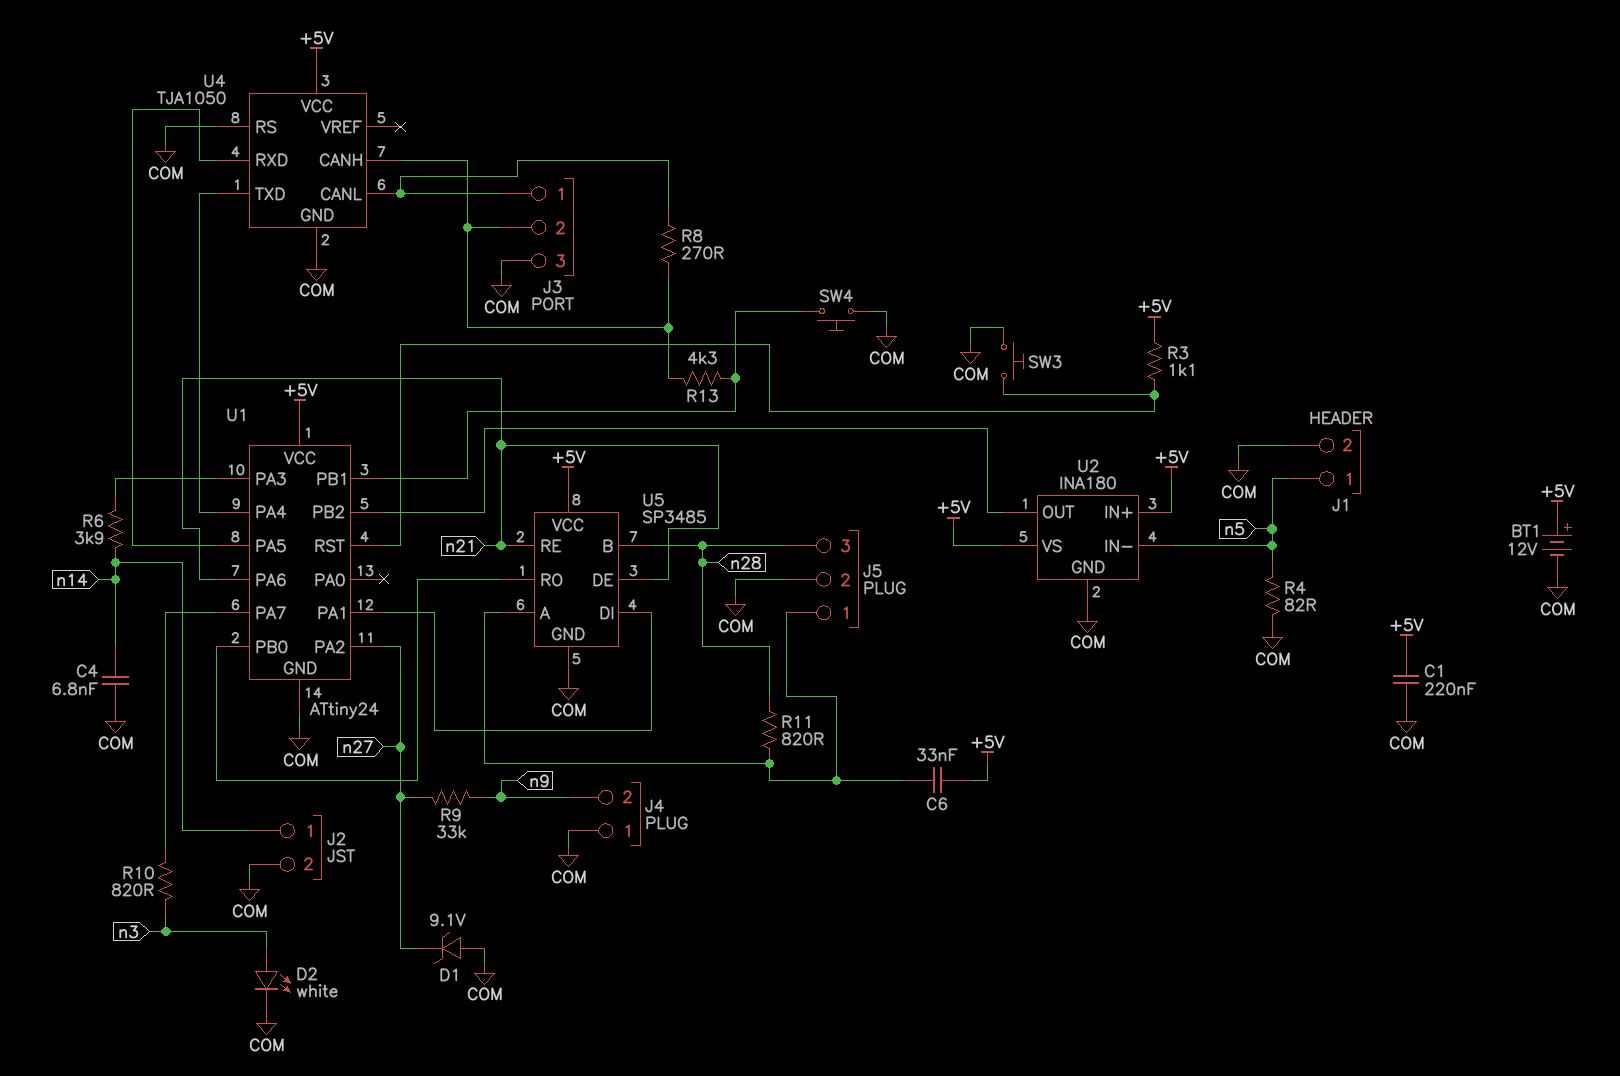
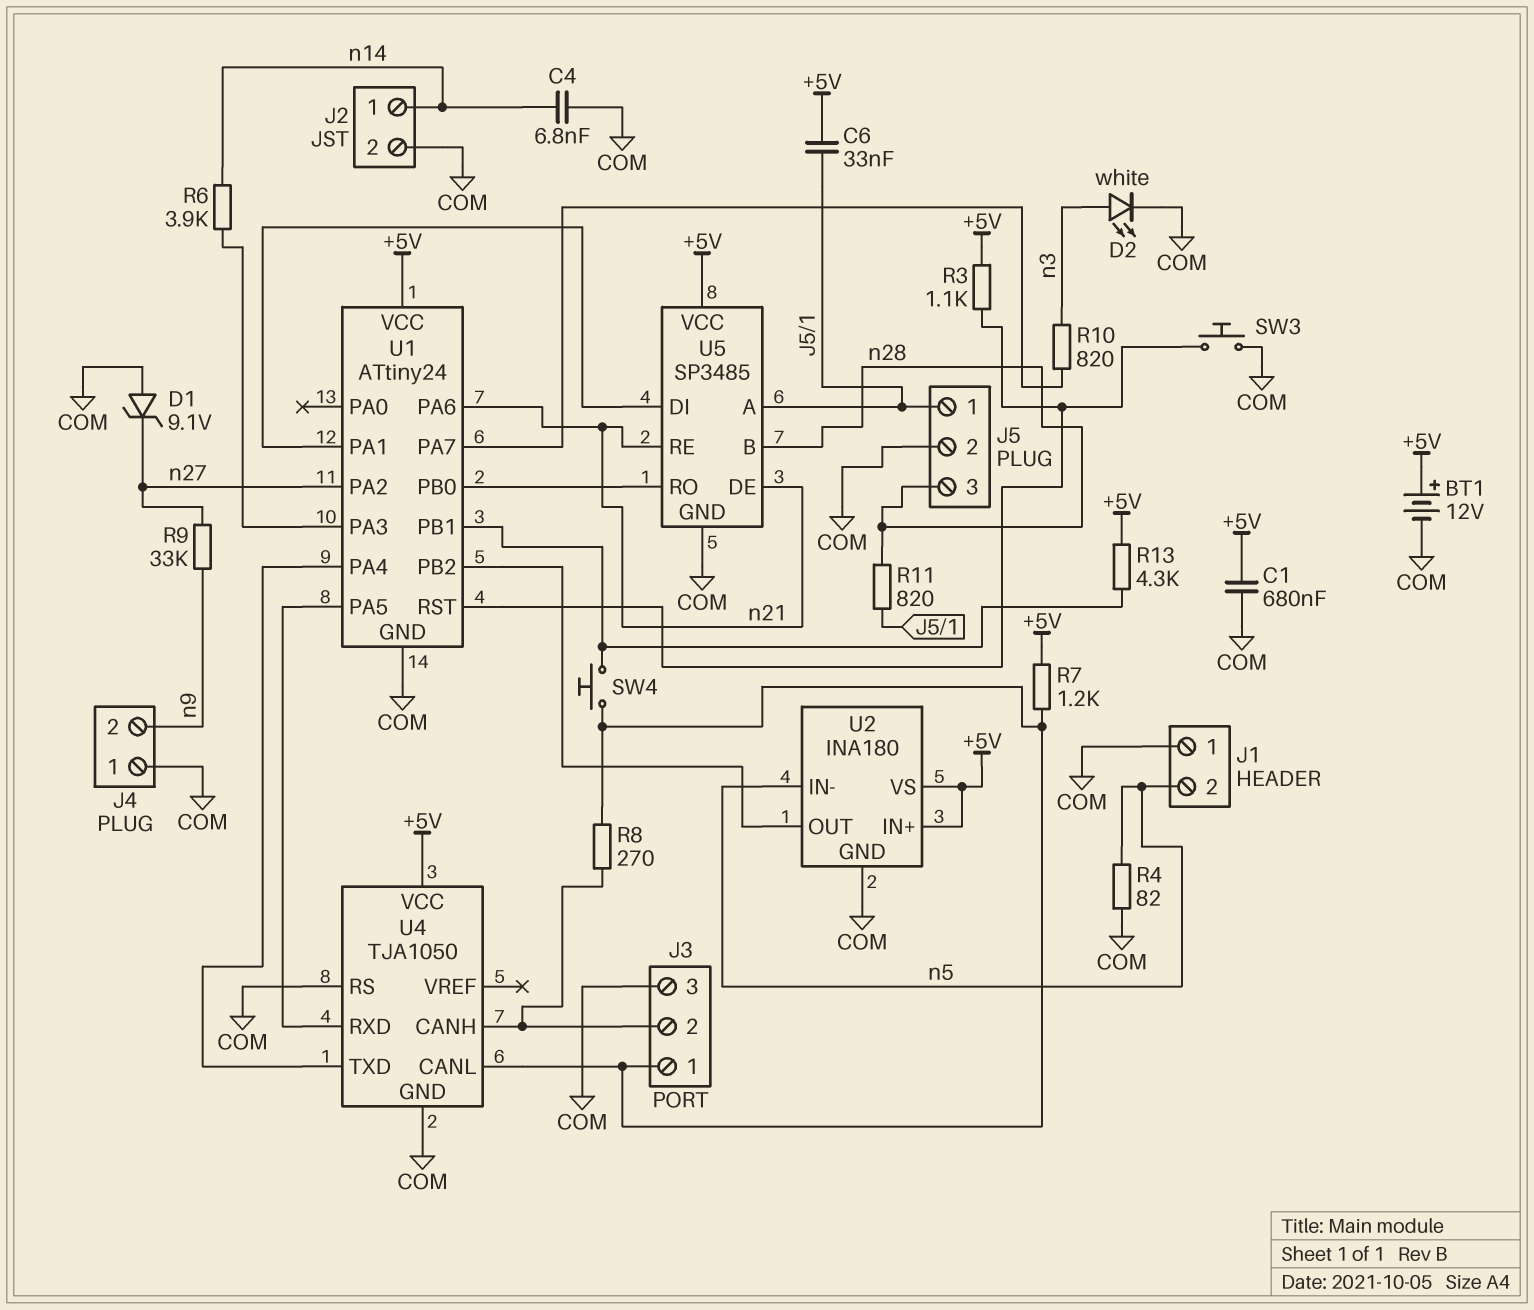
C1: 220nF (+5V, COM) -> 680nF (+5V, COM)
J1 pin 1: n5 -> COM
J1 pin 2: COM -> n5
R7: none -> 1.2k (+5V, J3/1)
R13: 4.3k (J3/2, U1/PB1) -> 4.3k (+5V, U1/PB1)
SW4: button (COM, U1/PB1) -> button (J3/1, U1/PB1)

